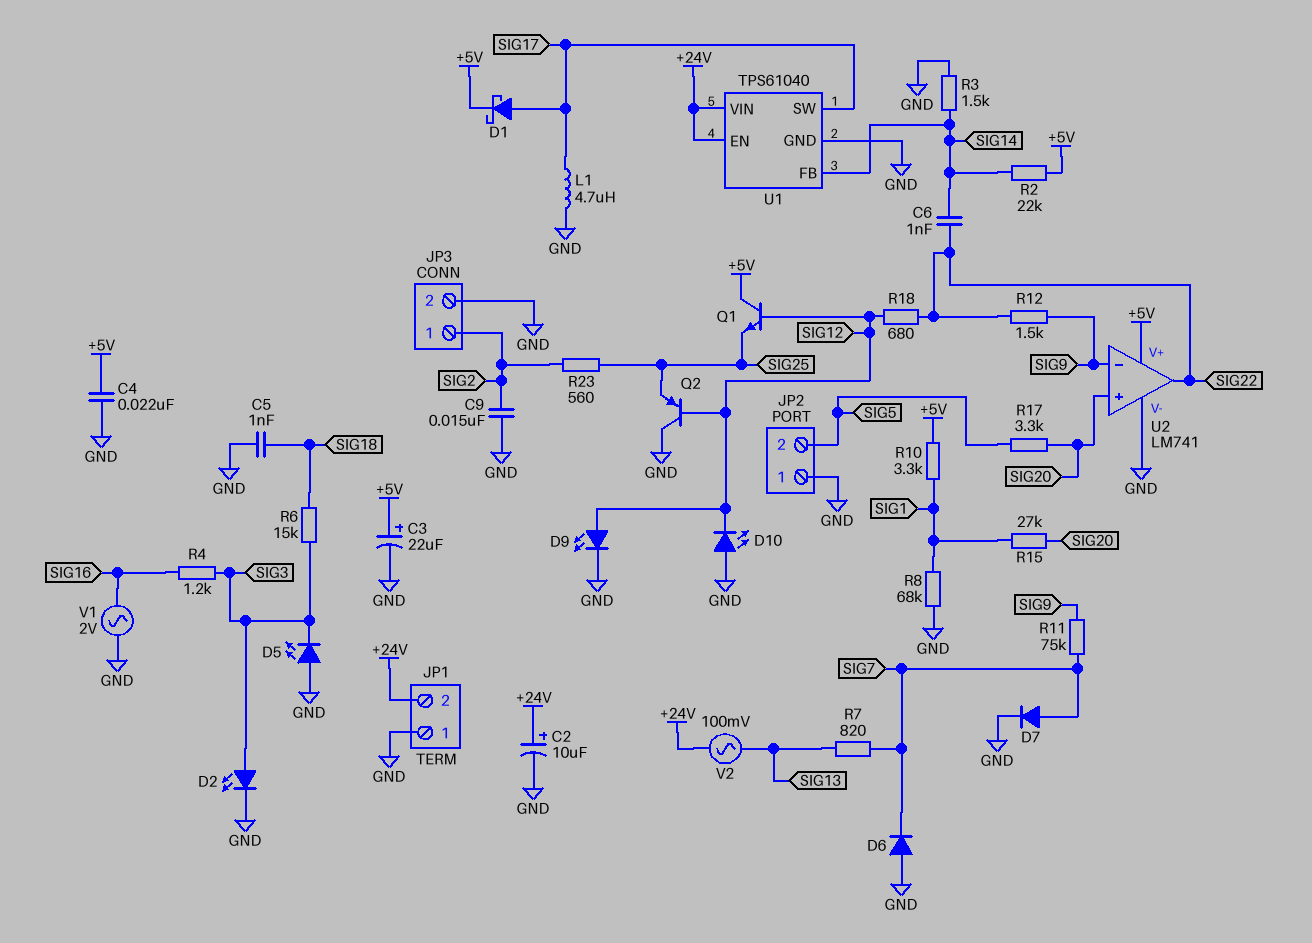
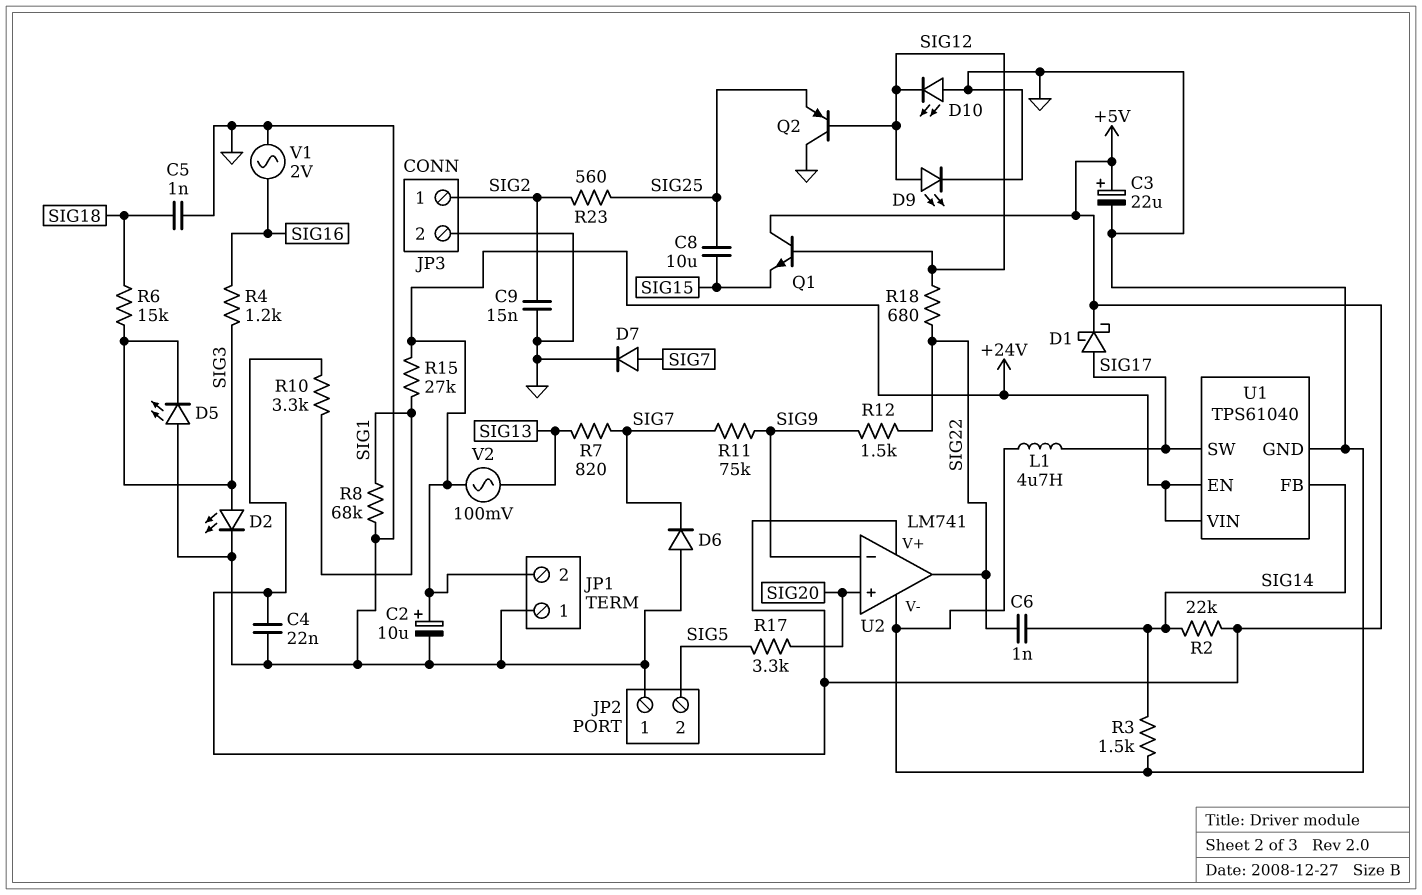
C8: none -> 10uF (SIG15, SIG25)
Q1: NPN (B SIG12, C +5V, E SIG25) -> NPN (B SIG12, C +5V, E SIG15)
R15: 27k (SIG1, SIG20) -> 27k (+24V, SIG1)

